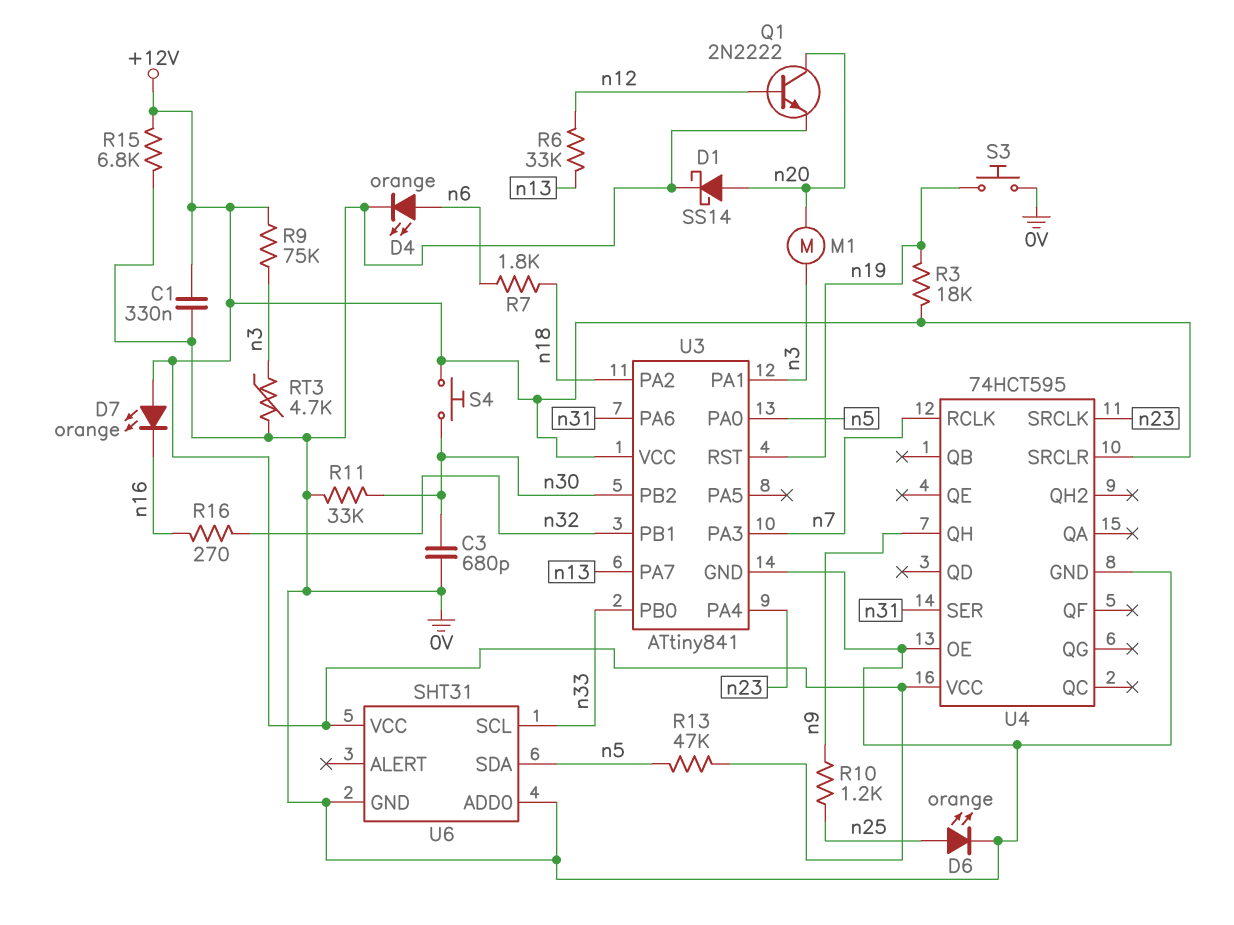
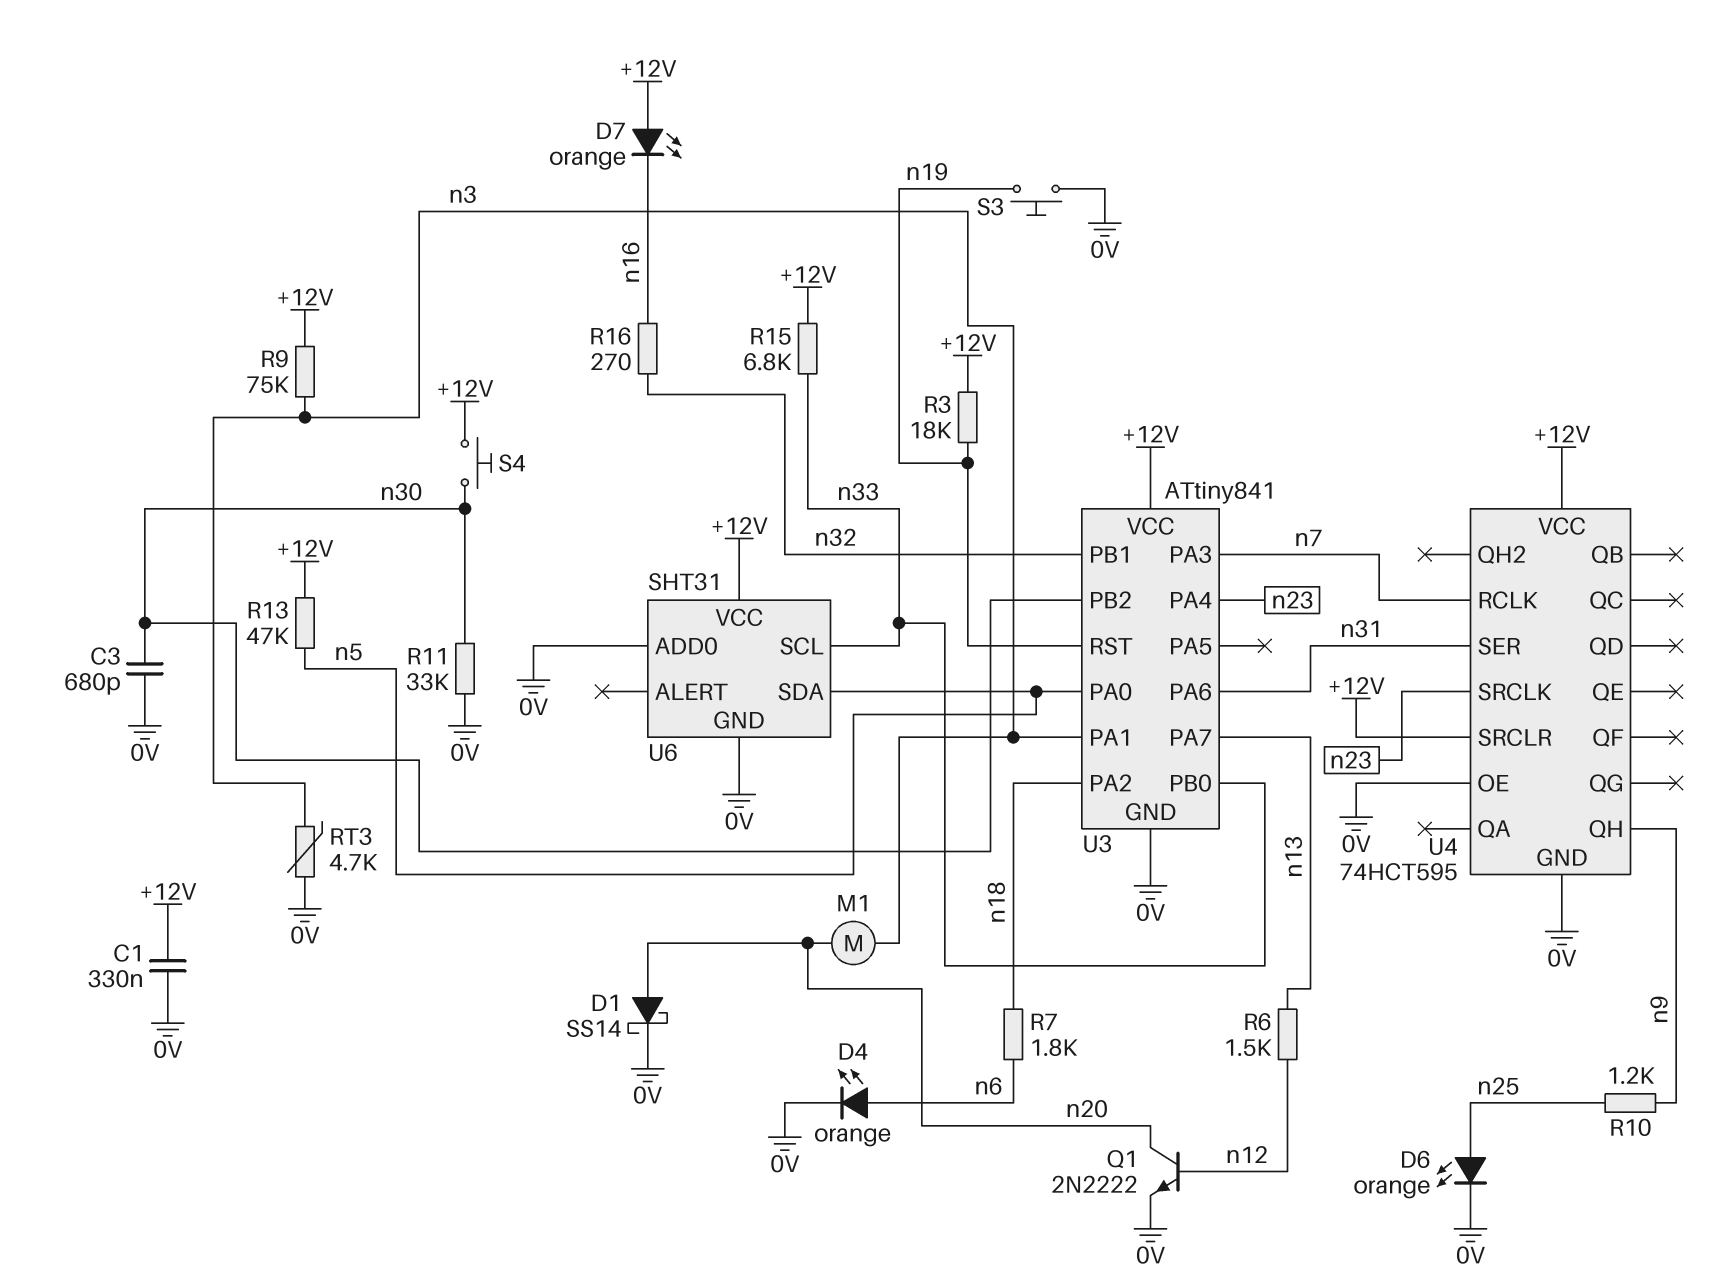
R6: 33k (n12, n13) -> 1.5k (n12, n13)
R15: 6.8k (+12V, 0V) -> 6.8k (+12V, n33)

